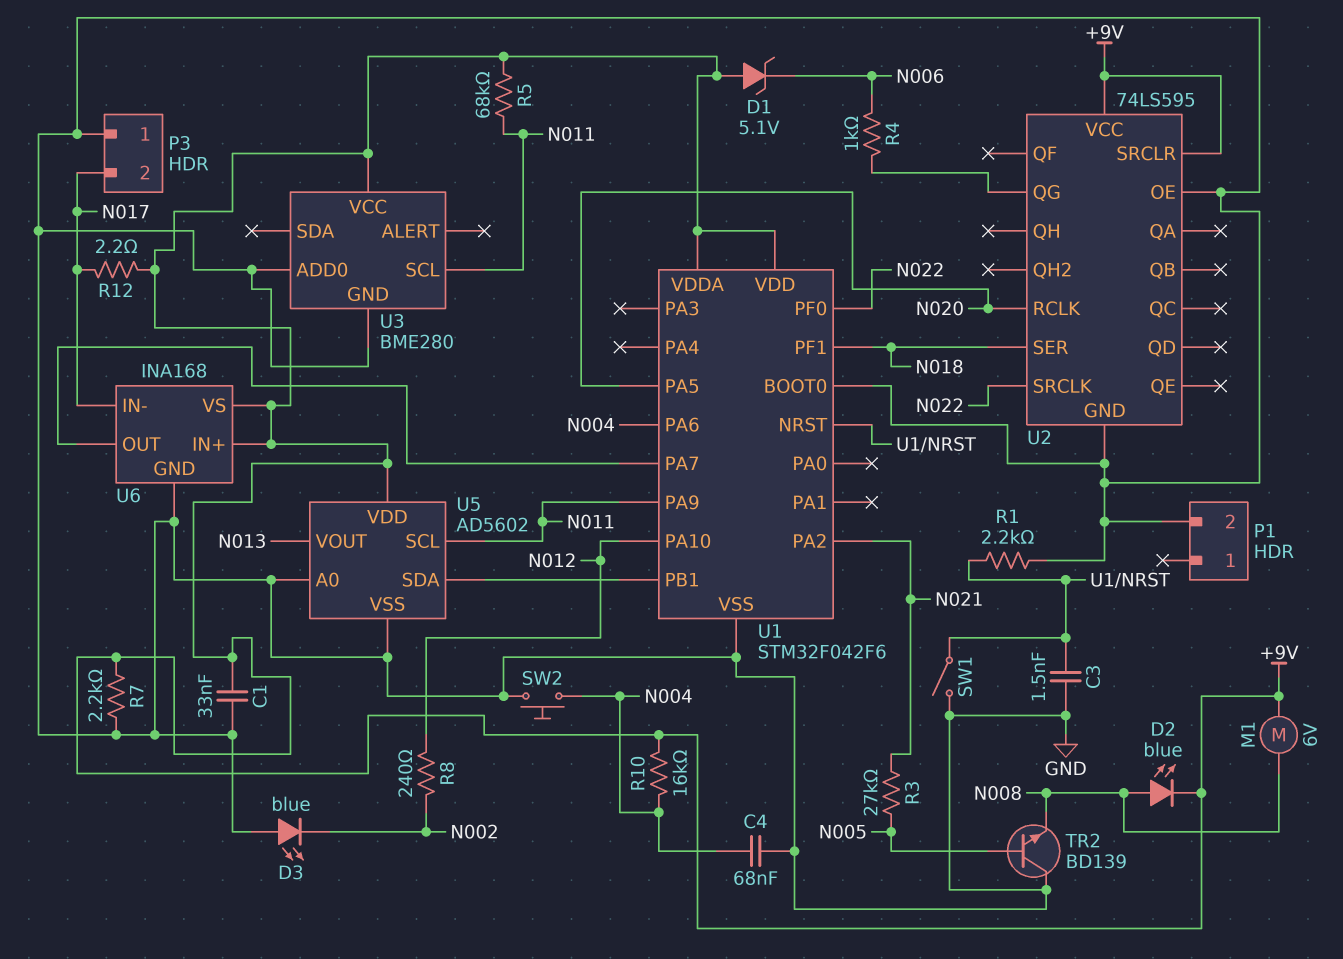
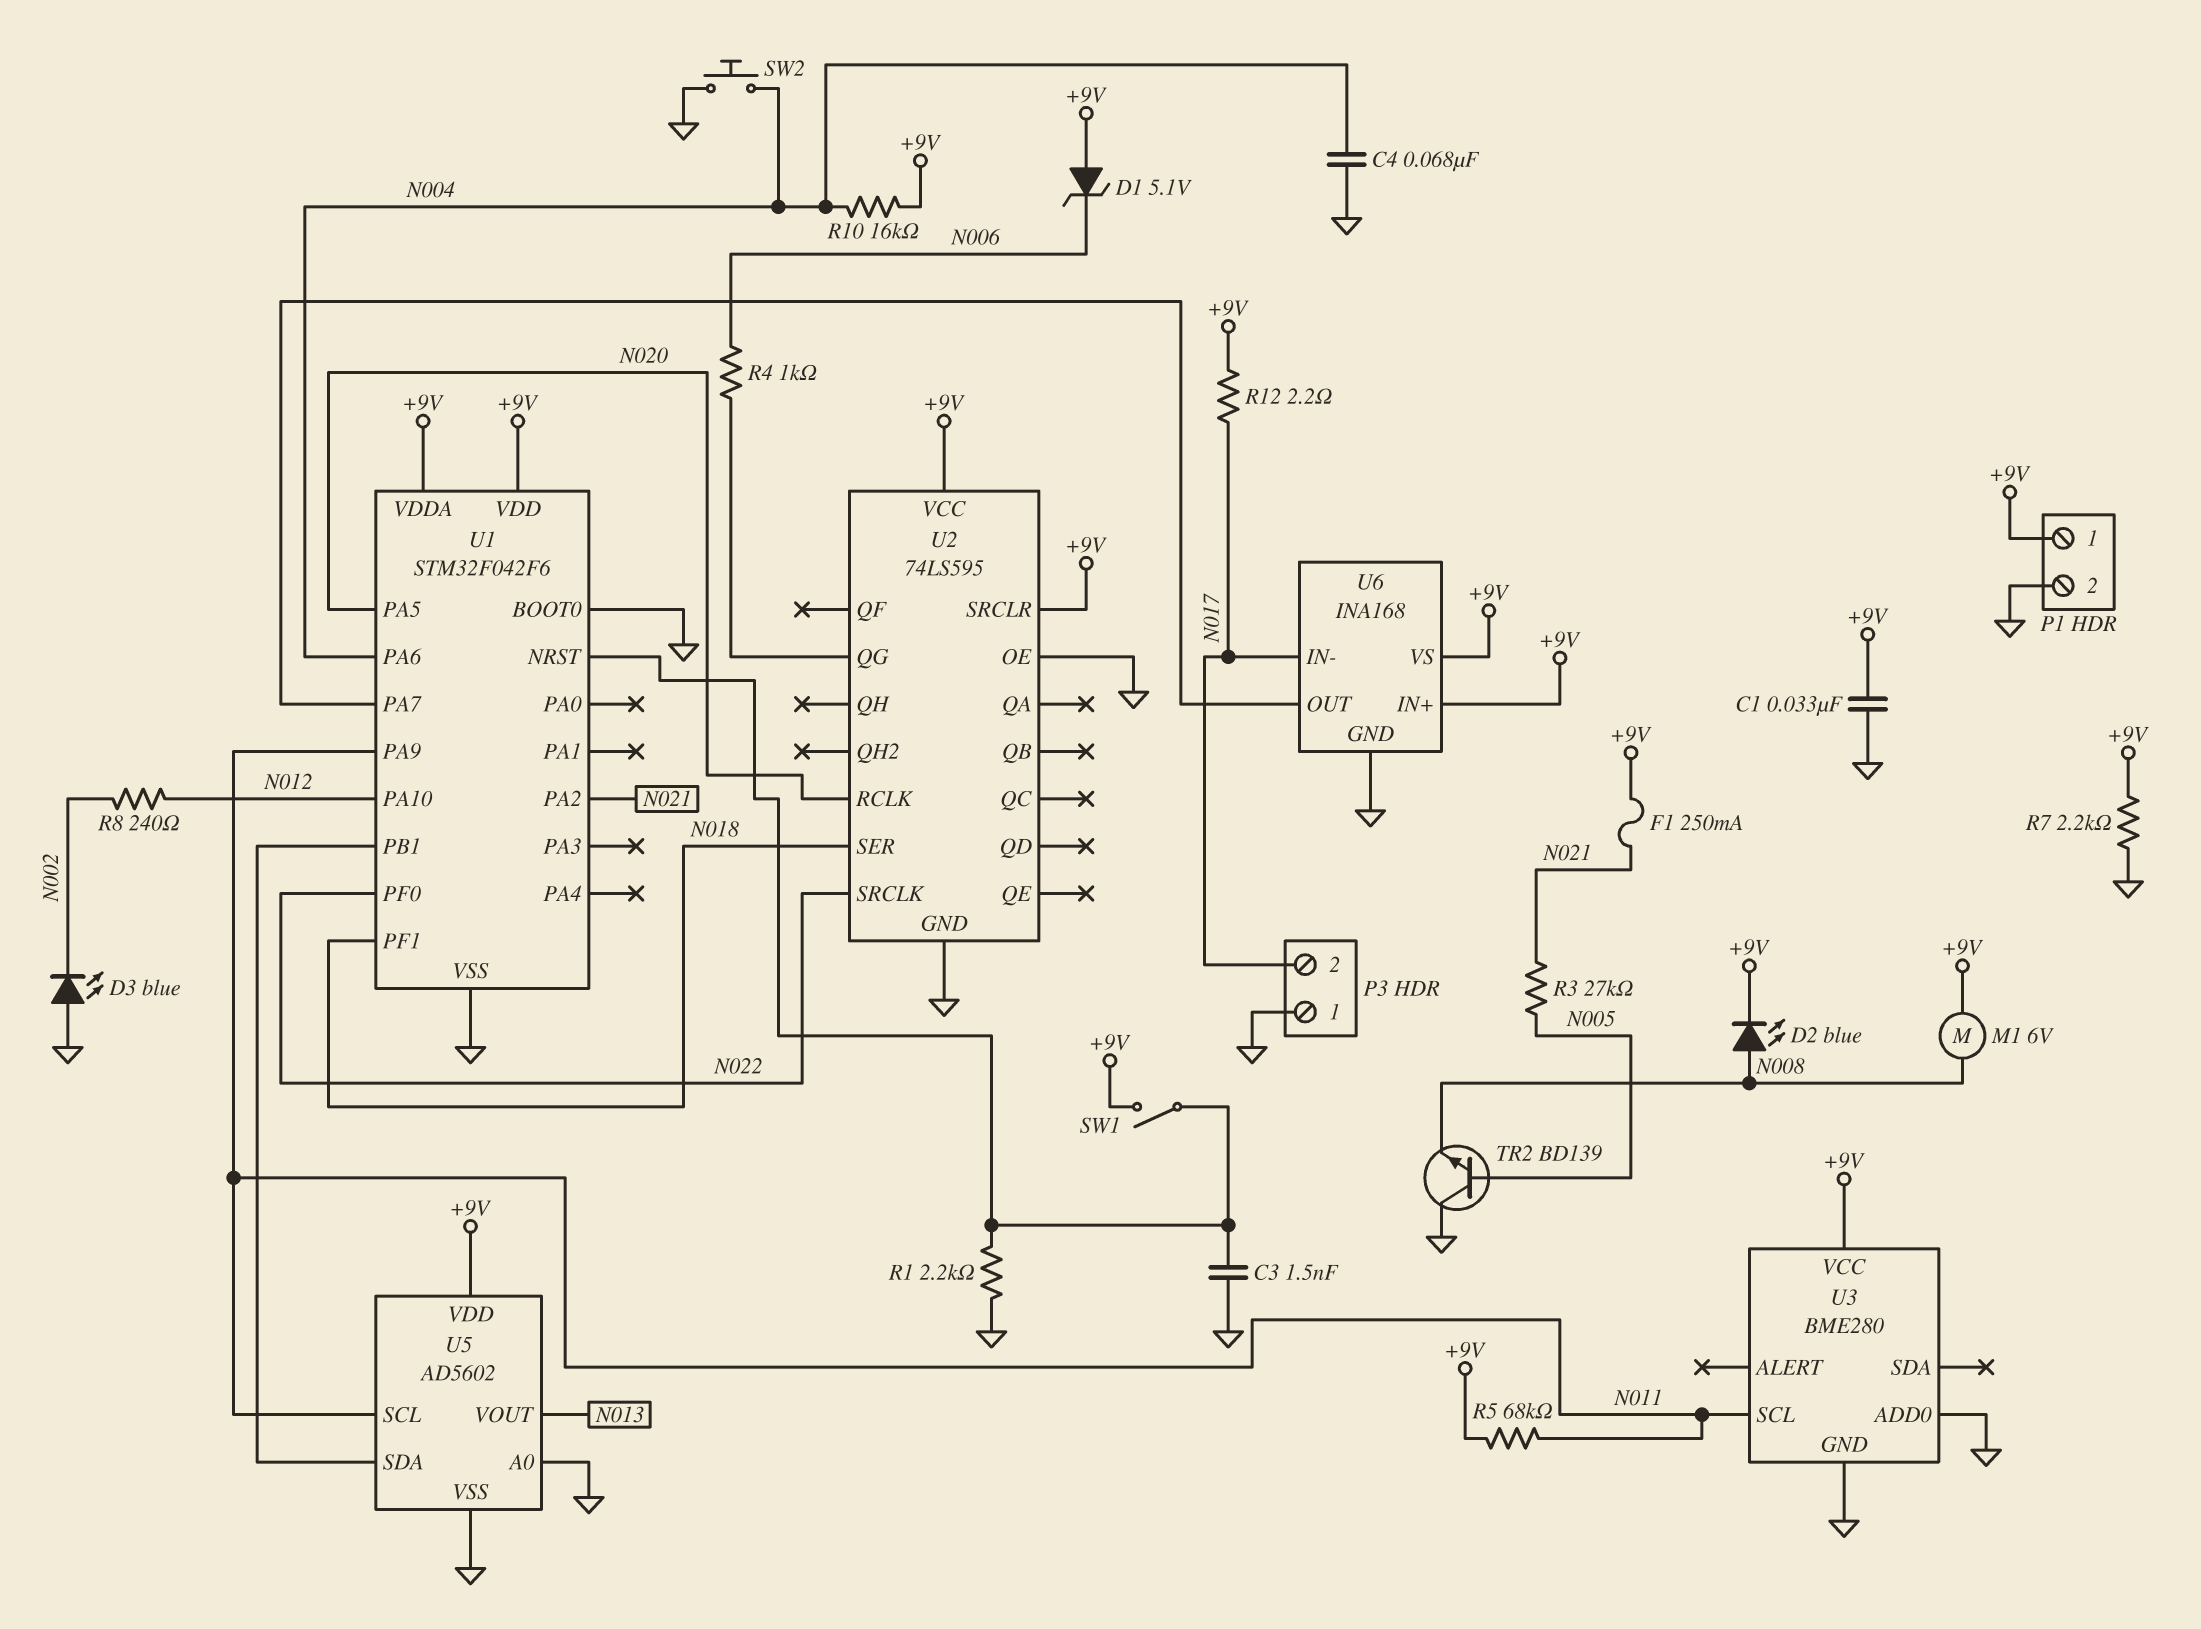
F1: none -> 250mA (+9V, N021)
P1 pin 1: none -> +9V
SW1: switch (GND, U1/NRST) -> switch (+9V, U1/NRST)

